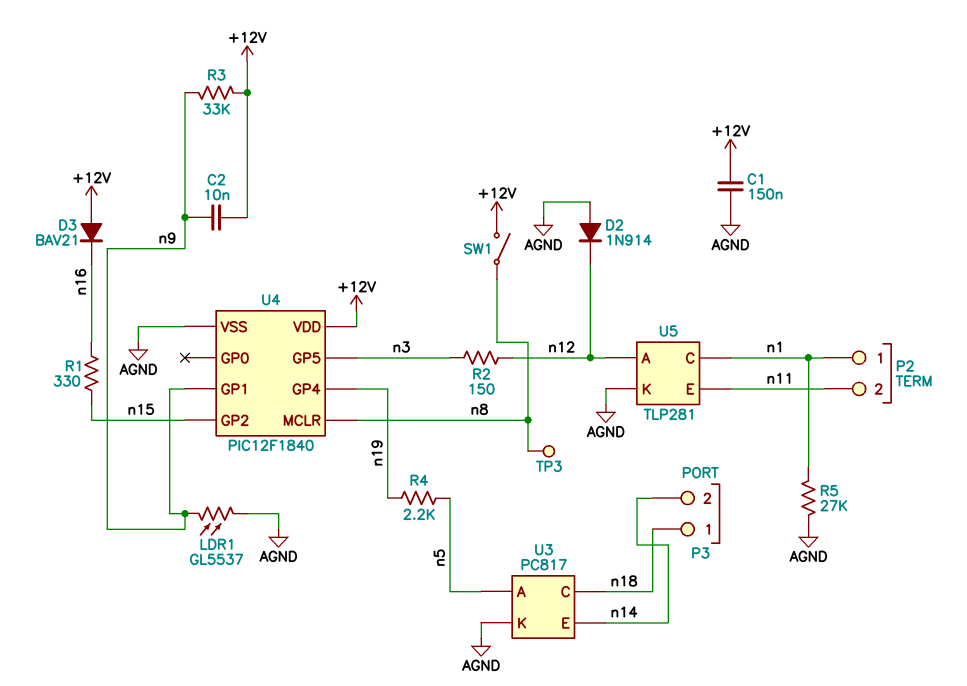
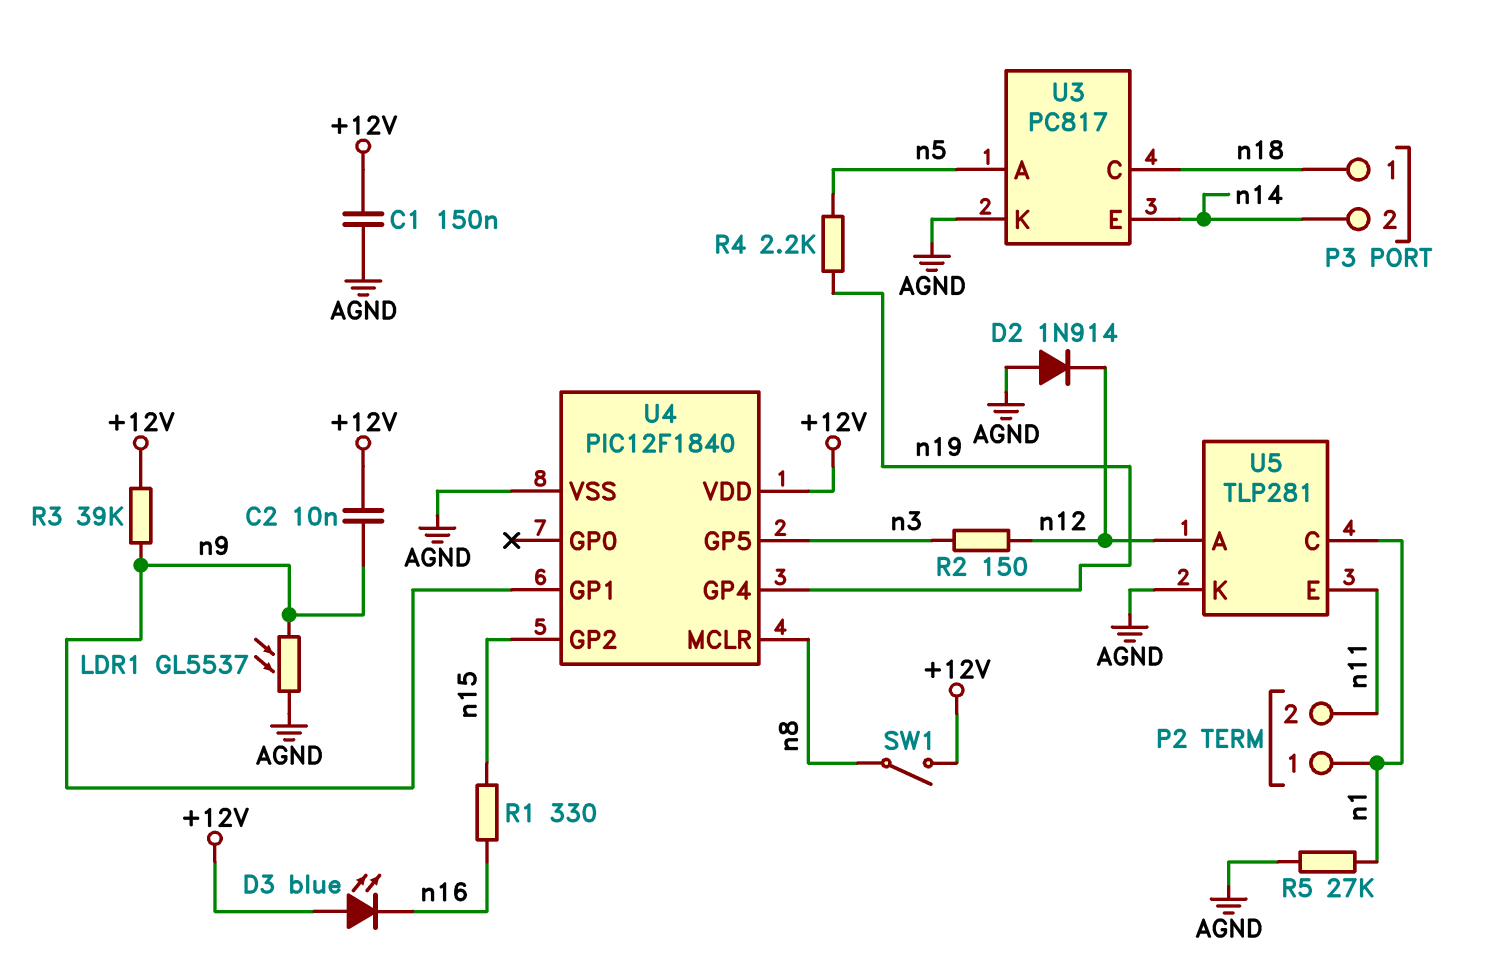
D3: diode BAV21 (A +12V, K n16) -> LED blue (A +12V, K n16)
R3: 33k (+12V, n9) -> 39k (+12V, n9)
TP3: test point (n8) -> none

